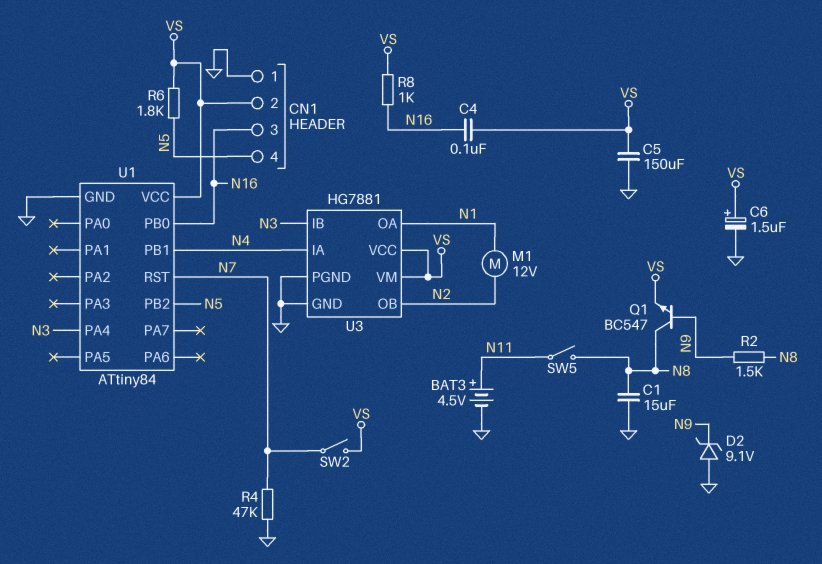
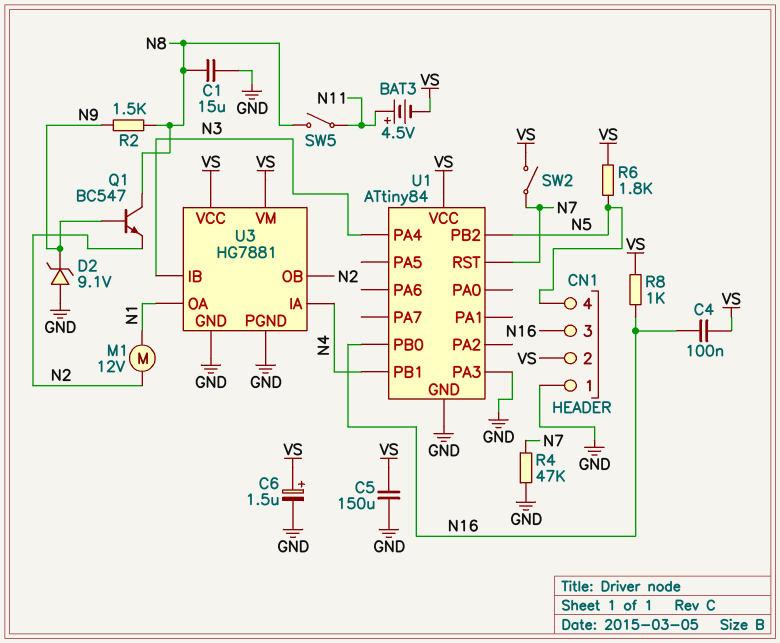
BAT3: 4.5V (plus N11, minus GND) -> 4.5V (plus N11, minus VS)
Q1: NPN BC547 (B N9, C N8, E VS) -> NPN BC547 (B N9, C N8, E N2)
U1 pin PA3: none -> GND

